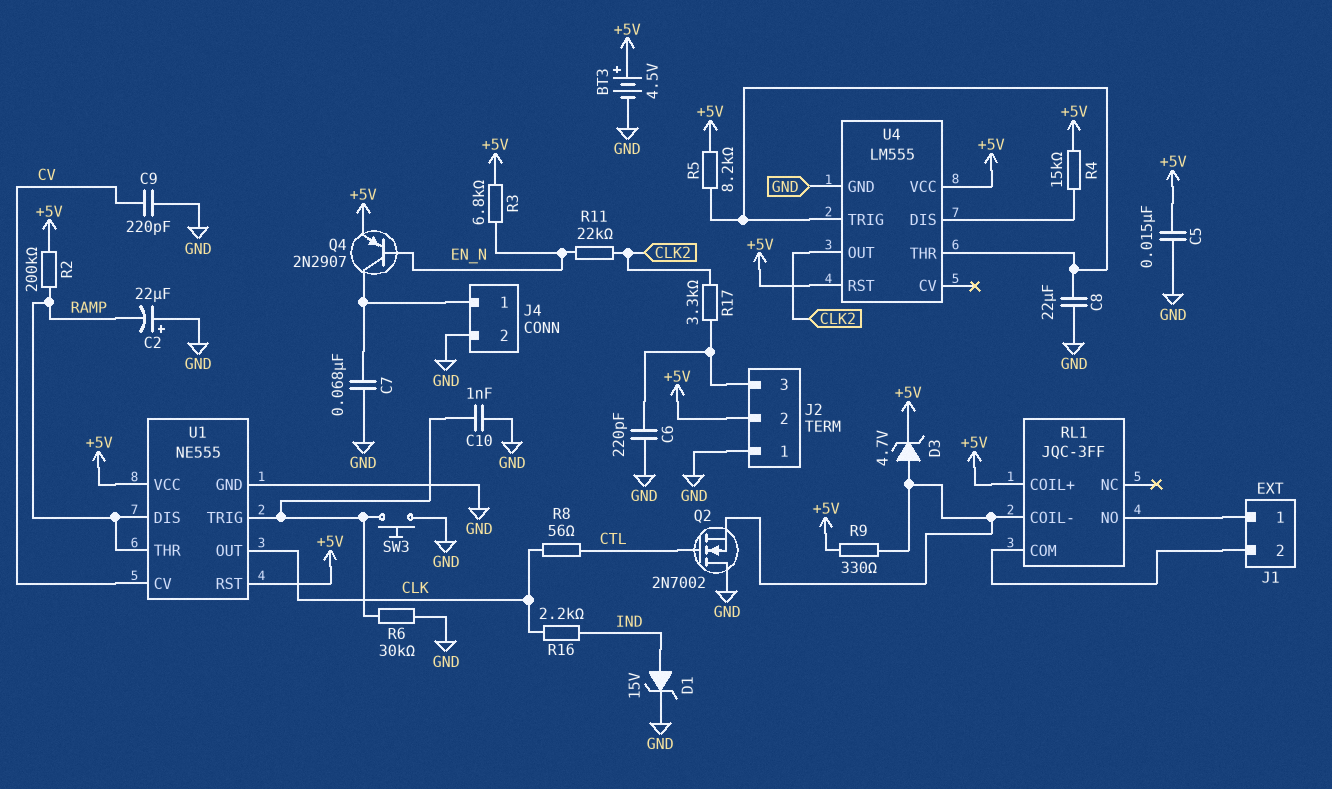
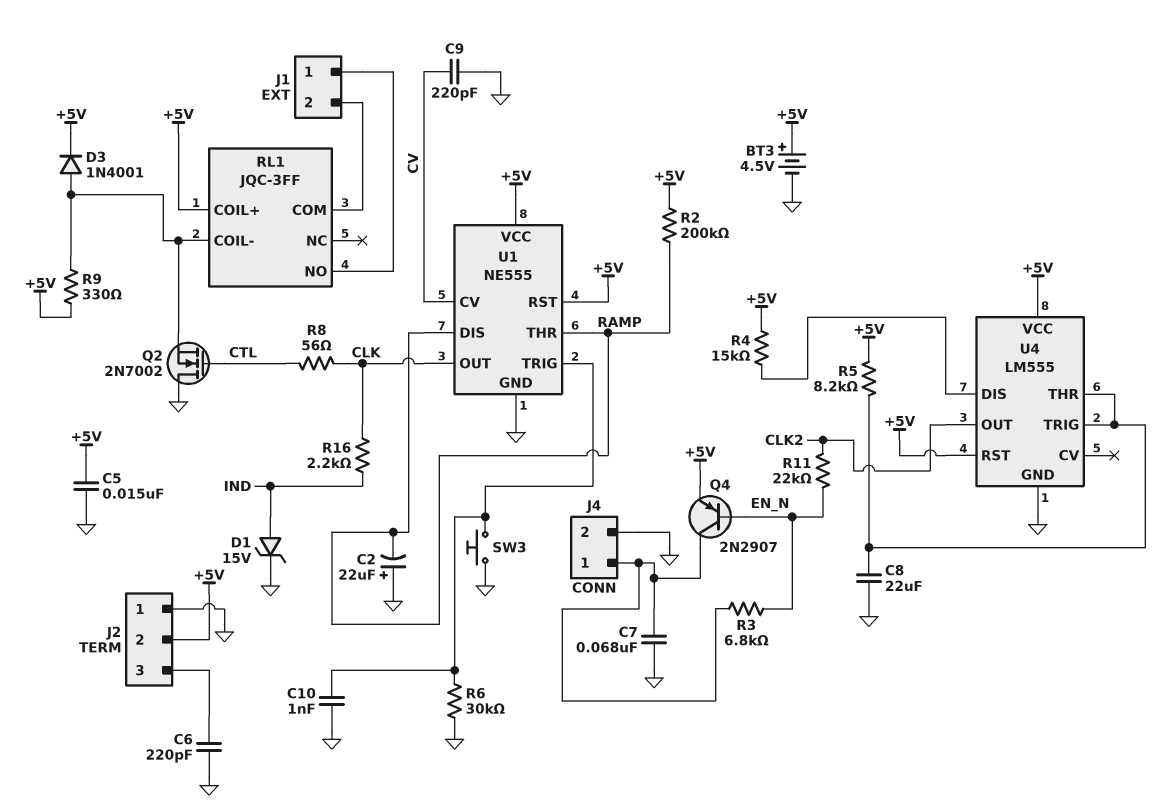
D3: zener 4.7V (A RL1/COIL-, K +5V) -> diode 1N4001 (A RL1/COIL-, K +5V)
R3: 6.8k (+5V, EN_N) -> 6.8k (EN_N, J4/1)
R17: 3.3k (CLK2, J2/3) -> none

